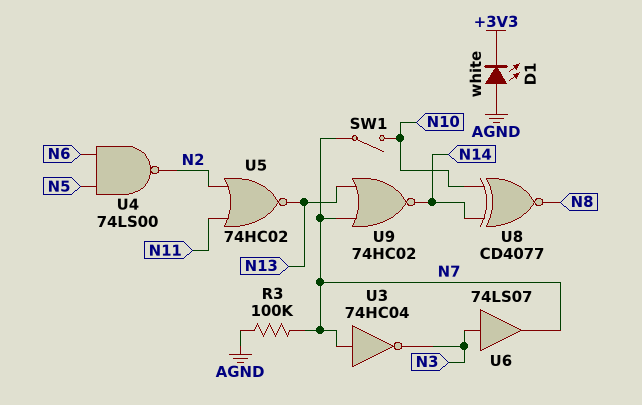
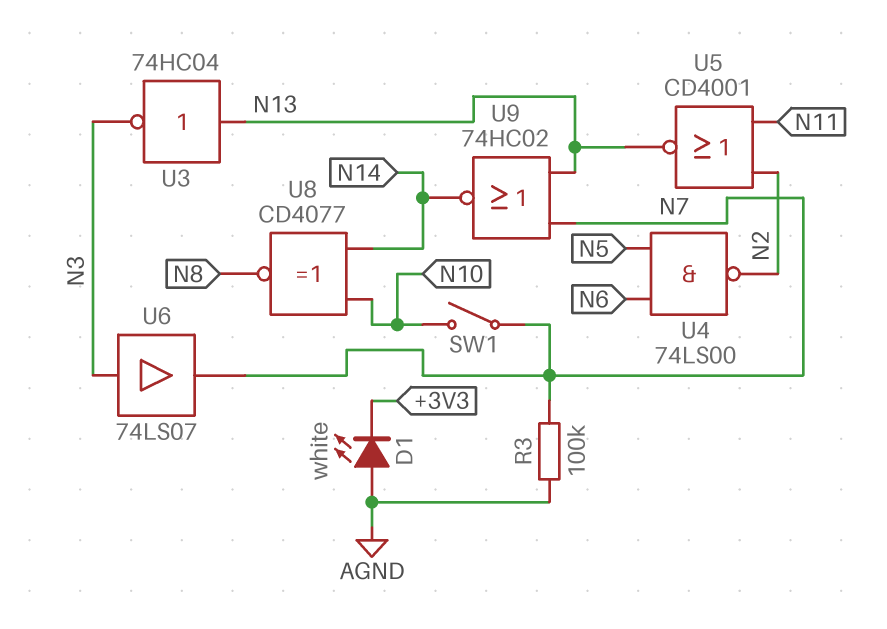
U3: NOT 74HC04 (in N7, out N3) -> NOT 74HC04 (in N13, out N3)
U5: NOR 74HC02 (in N2, in N11, out N13) -> NOR CD4001 (in N2, in N11, out N13)

